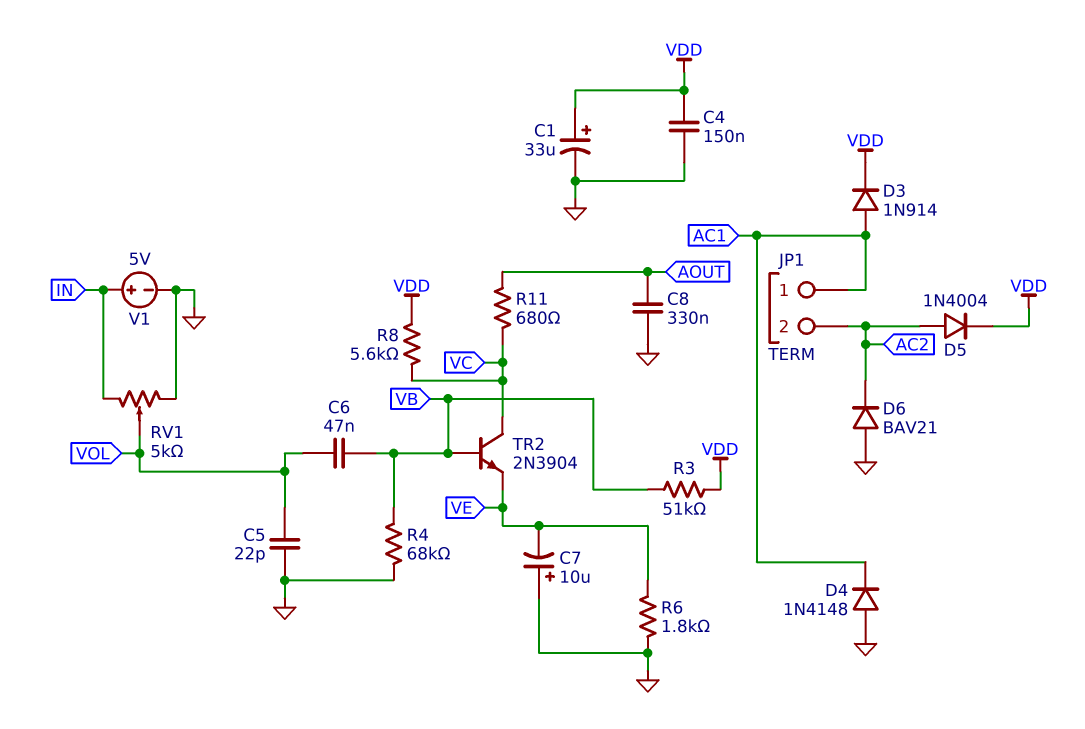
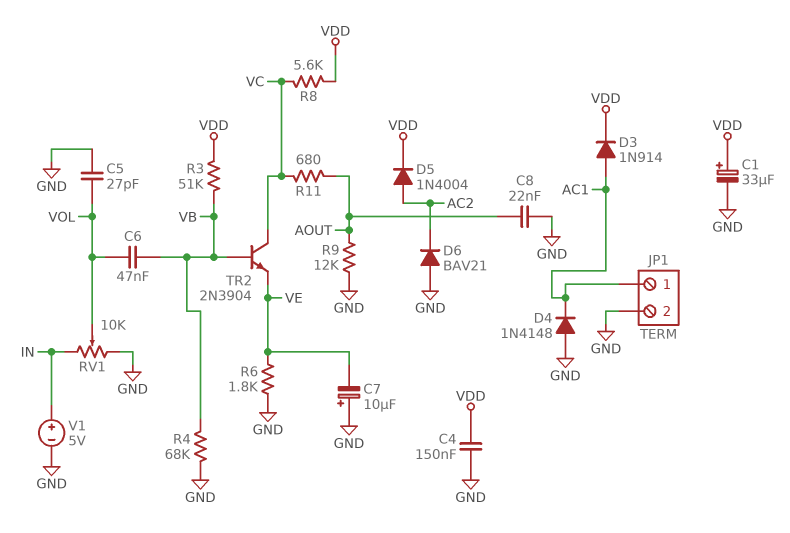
C5: 22pF (GND, VOL) -> 27pF (GND, VOL)
C8: 330nF (AOUT, GND) -> 22nF (AOUT, GND)
JP1 pin 2: AC2 -> GND
R9: none -> 12k (AOUT, GND)
RV1: 5k (GND, IN, wiper VOL) -> 10k (GND, IN, wiper VOL)

